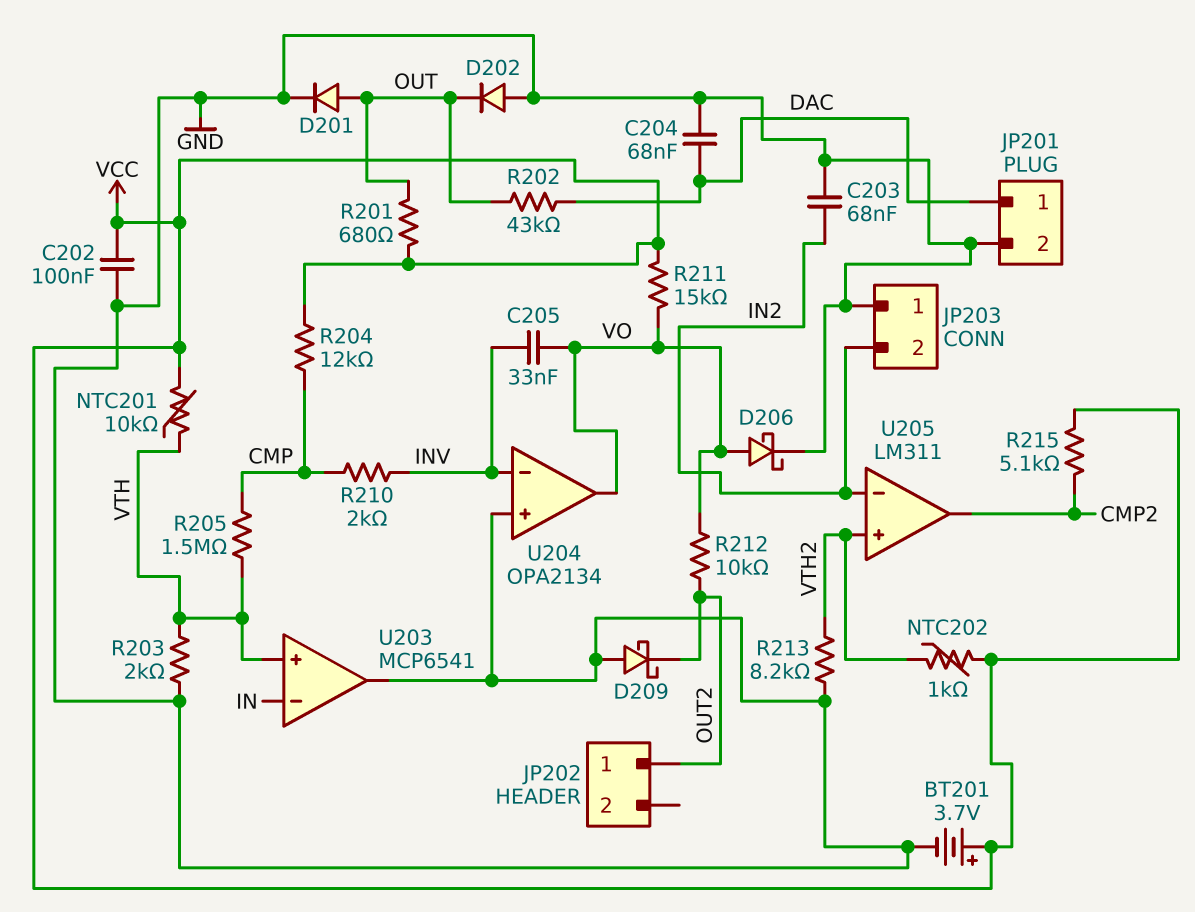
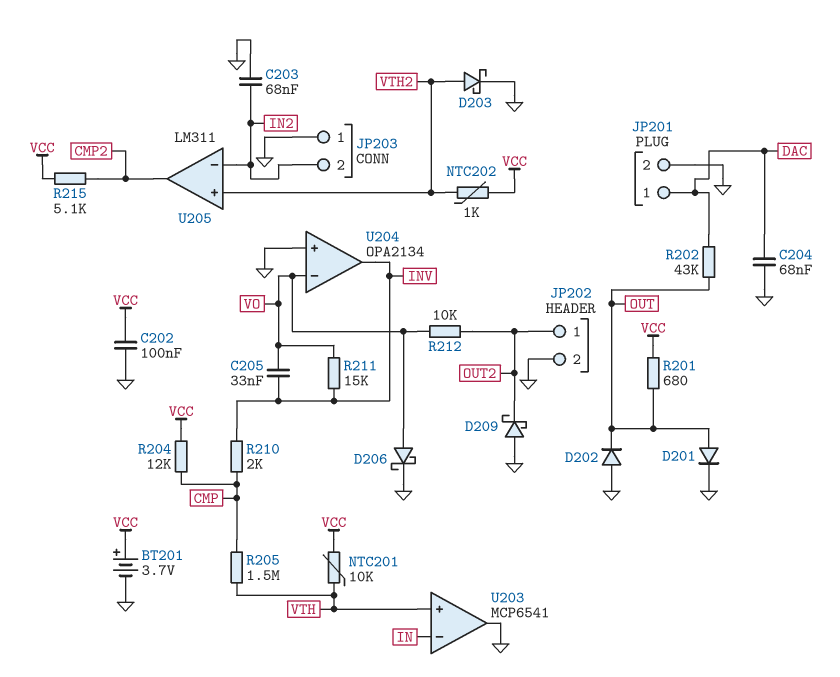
D203: none -> schottky (A VTH2, K GND)
JP202 pin 2: none -> GND
R203: 2k (GND, VTH) -> none
R211: 15k (VCC, VO) -> 15k (INV, VO)
R213: 8.2k (GND, VTH2) -> none
U204 pin in-: INV -> VO
U204 pin out: VO -> INV

